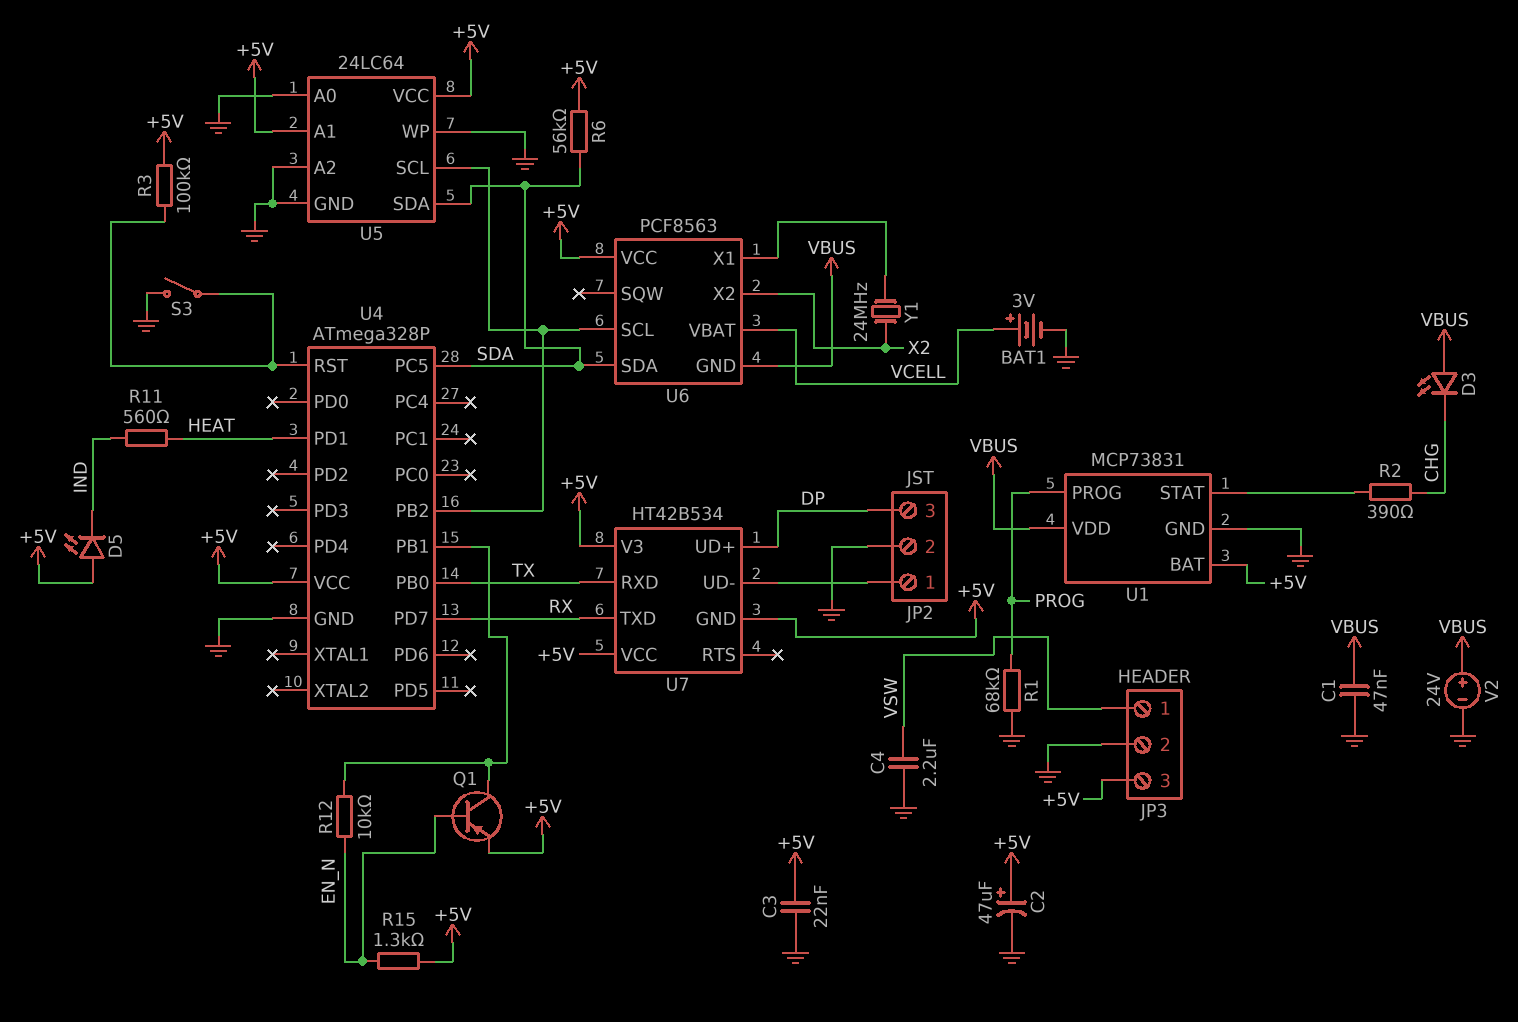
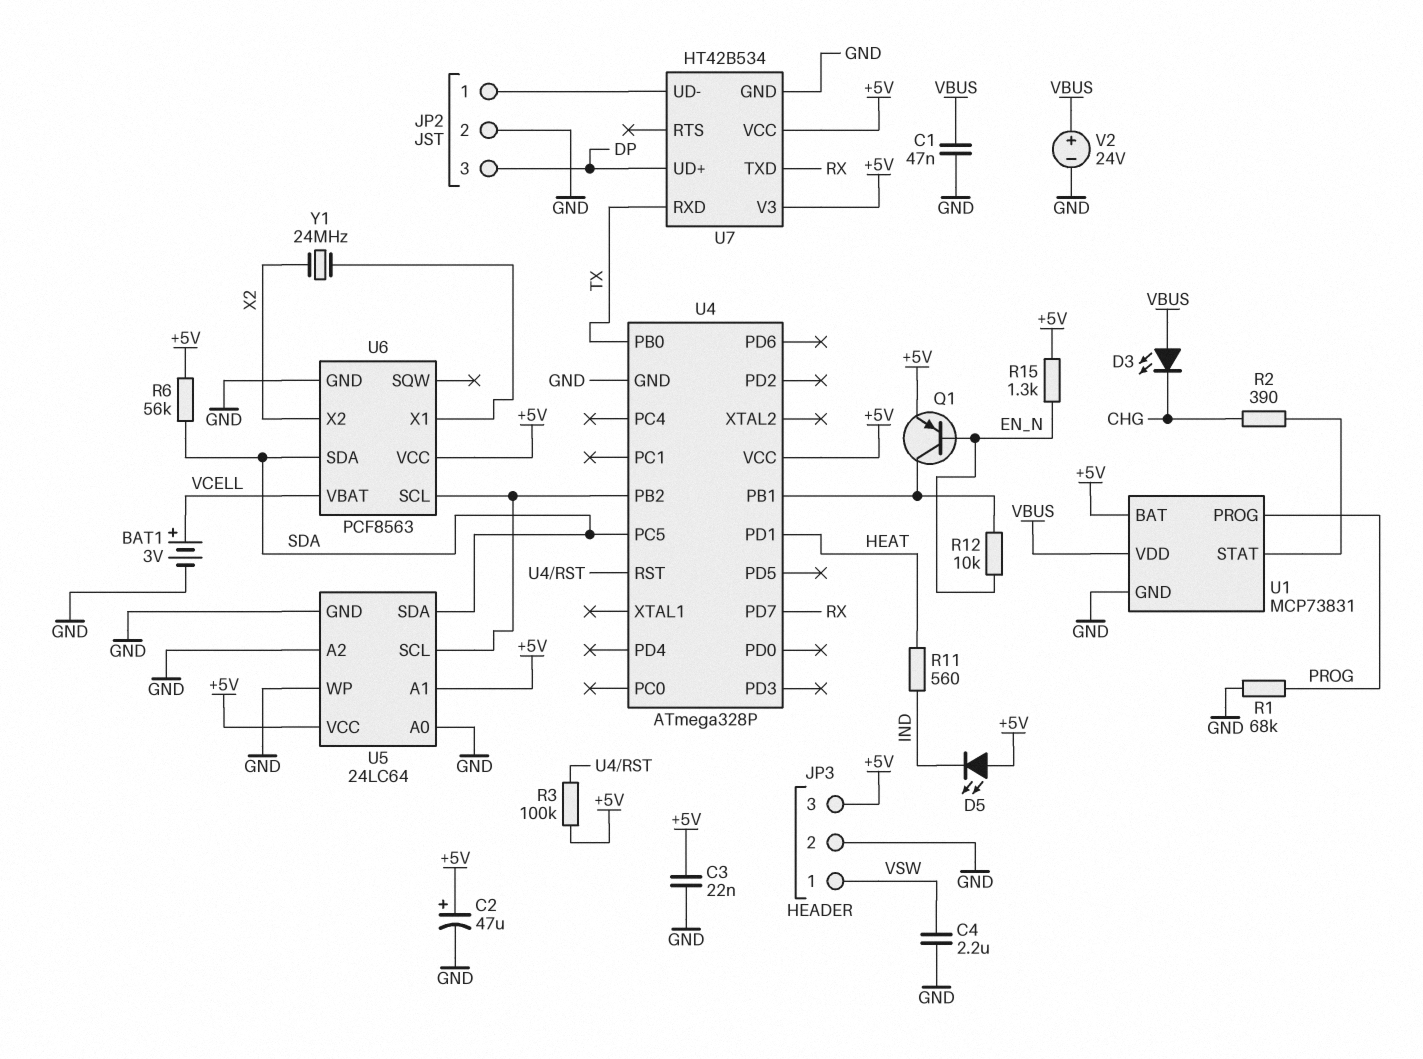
S3: switch (GND, U4/RST) -> none
U6 pin GND: VBUS -> GND
U7 pin GND: +5V -> GND

